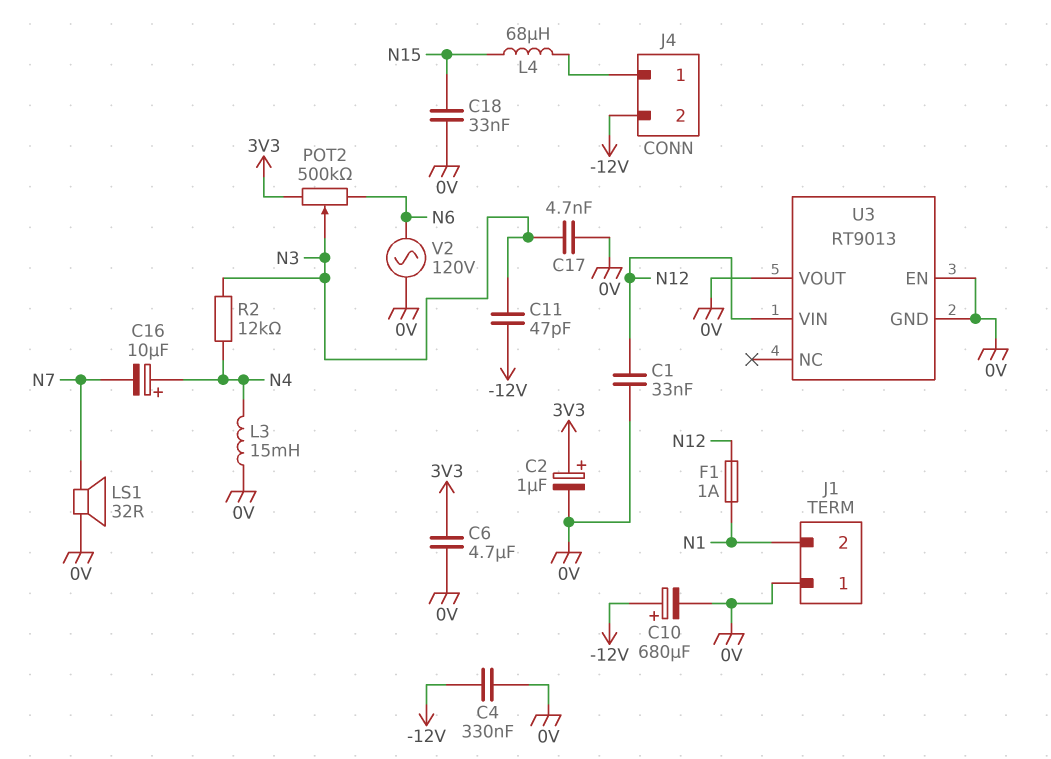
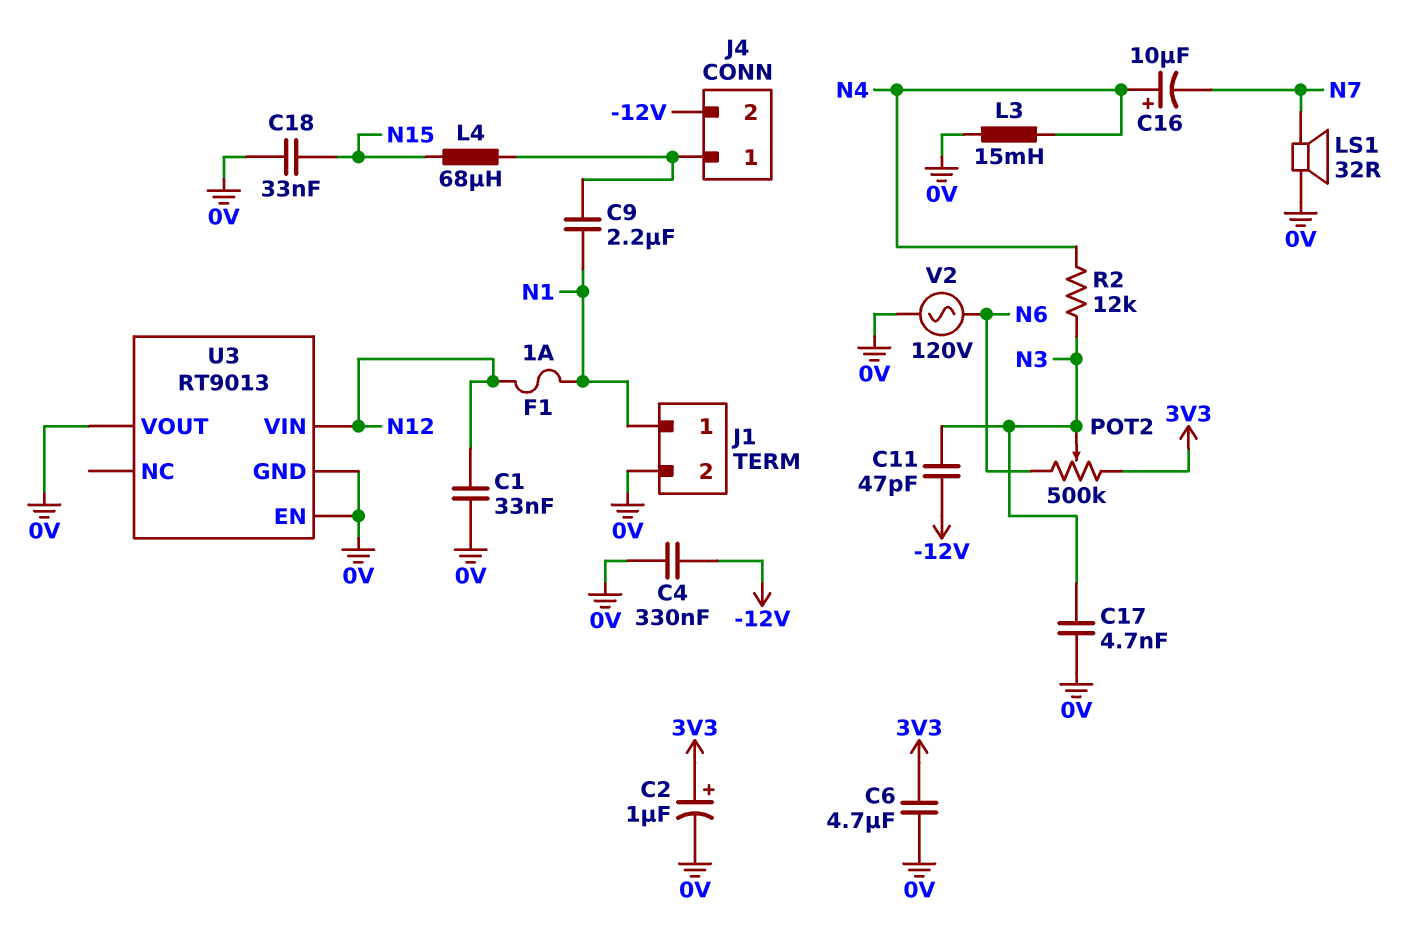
C9: none -> 2.2uF (J4/1, N1)
C10: 680uF (plus -12V, minus 0V) -> none
J1 pin 1: 0V -> N1
J1 pin 2: N1 -> 0V

